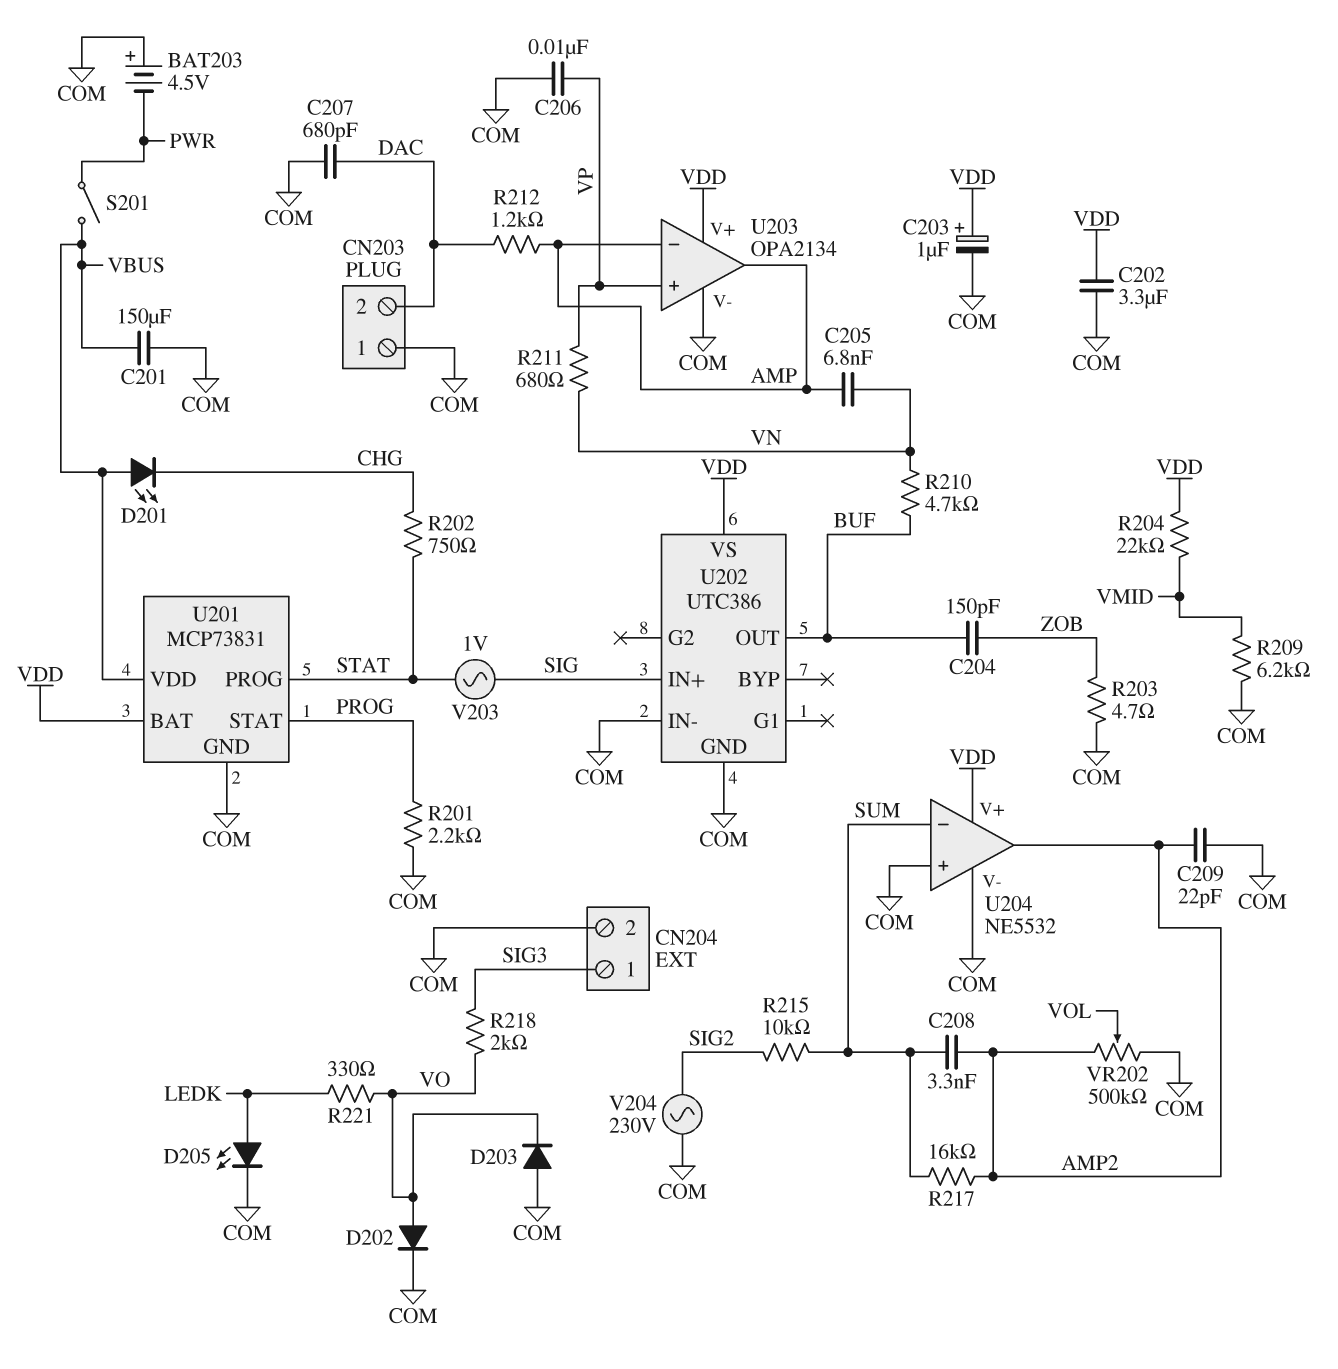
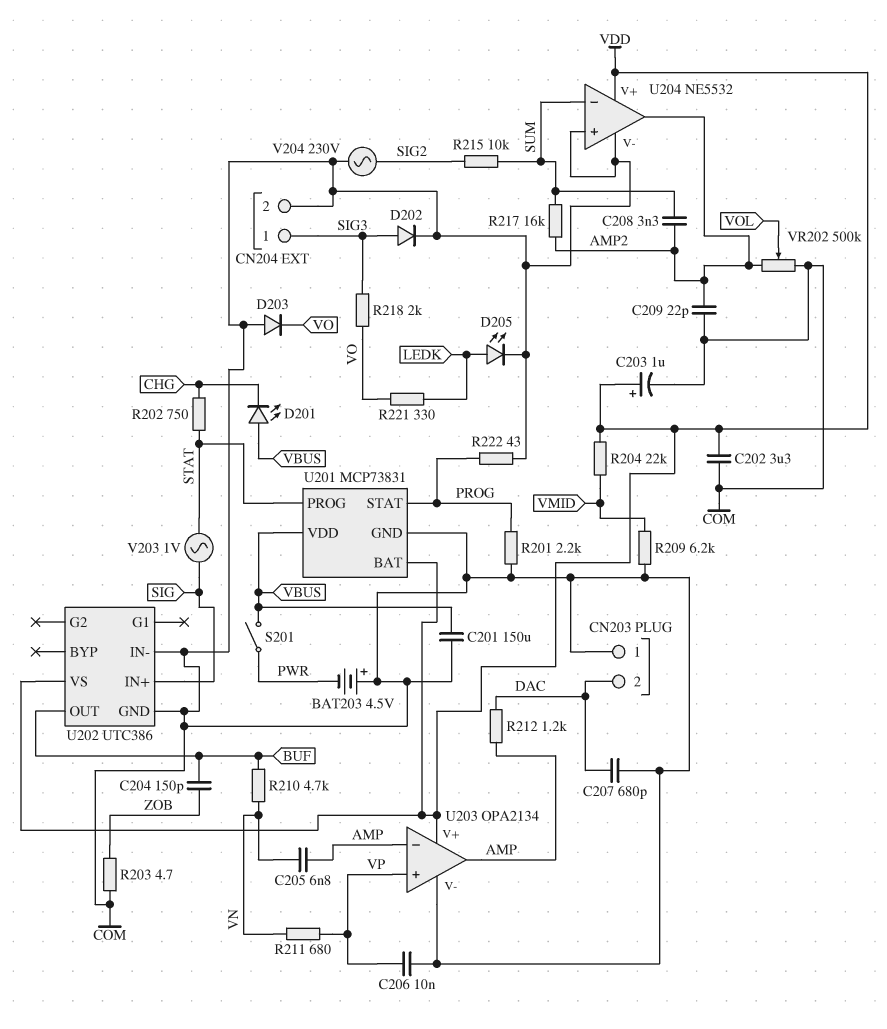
D202: diode (A VO, K COM) -> diode (A SIG3, K COM)
R222: none -> 43 (COM, PROG)

